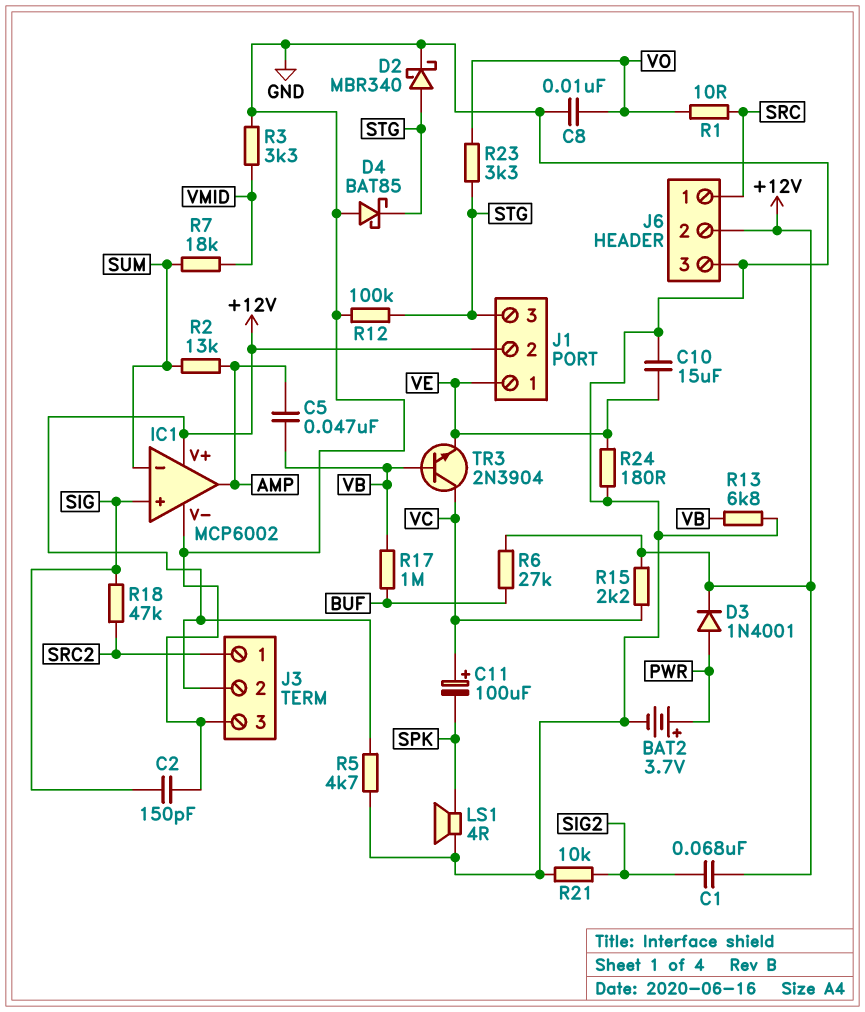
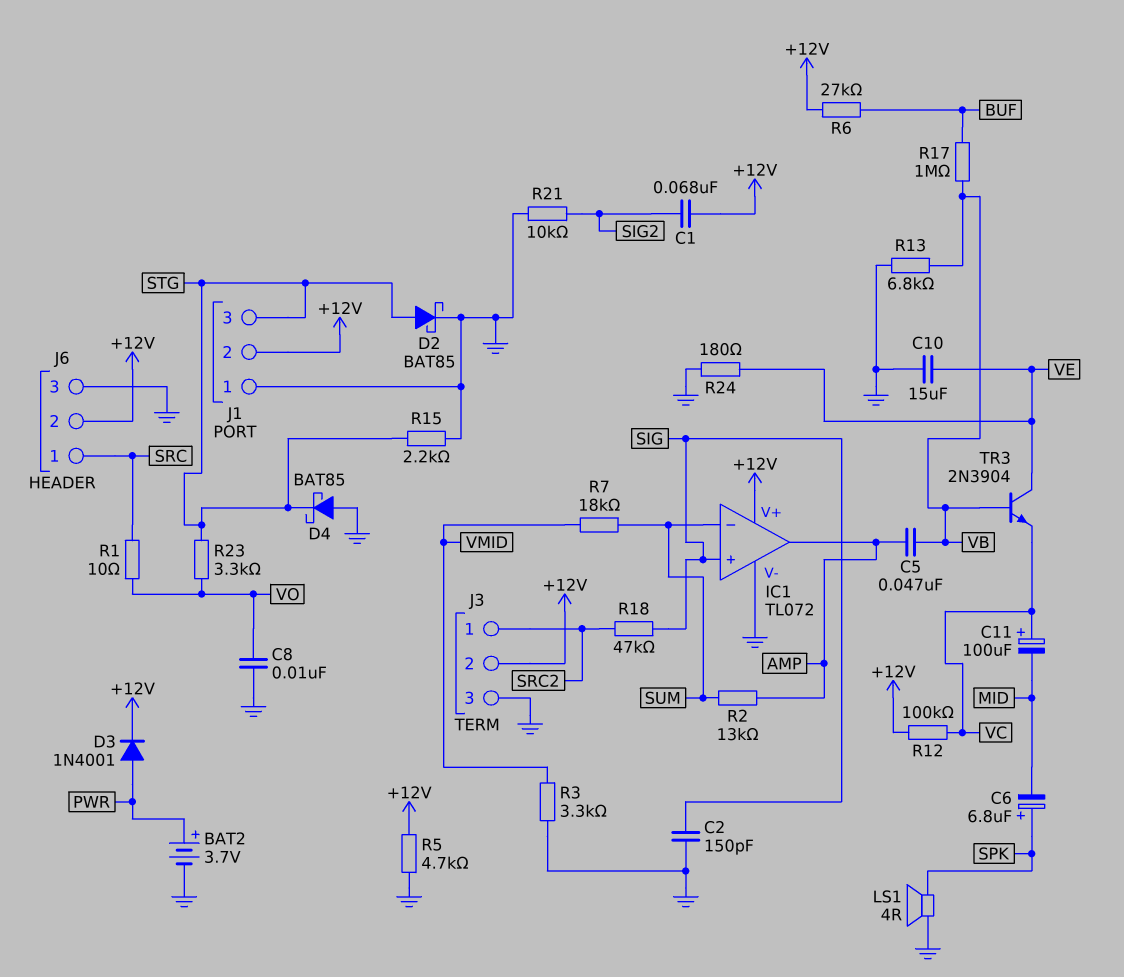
C6: none -> 6.8uF (plus SPK, minus MID)
C11: 100uF (plus VC, minus SPK) -> 100uF (plus VC, minus MID)
D2: schottky MBR340 (A STG, K GND) -> schottky BAT85 (A STG, K GND)
IC1: MCP6002 -> TL072
J1 pin 1: VE -> GND
R12: 100k (GND, STG) -> 100k (+12V, VC)
R15: 2.2k (+12V, VC) -> 2.2k (GND, STG)
TR3: NPN 2N3904 (B VB, C VC, E VE) -> NPN 2N3904 (B VB, C VE, E VC)

